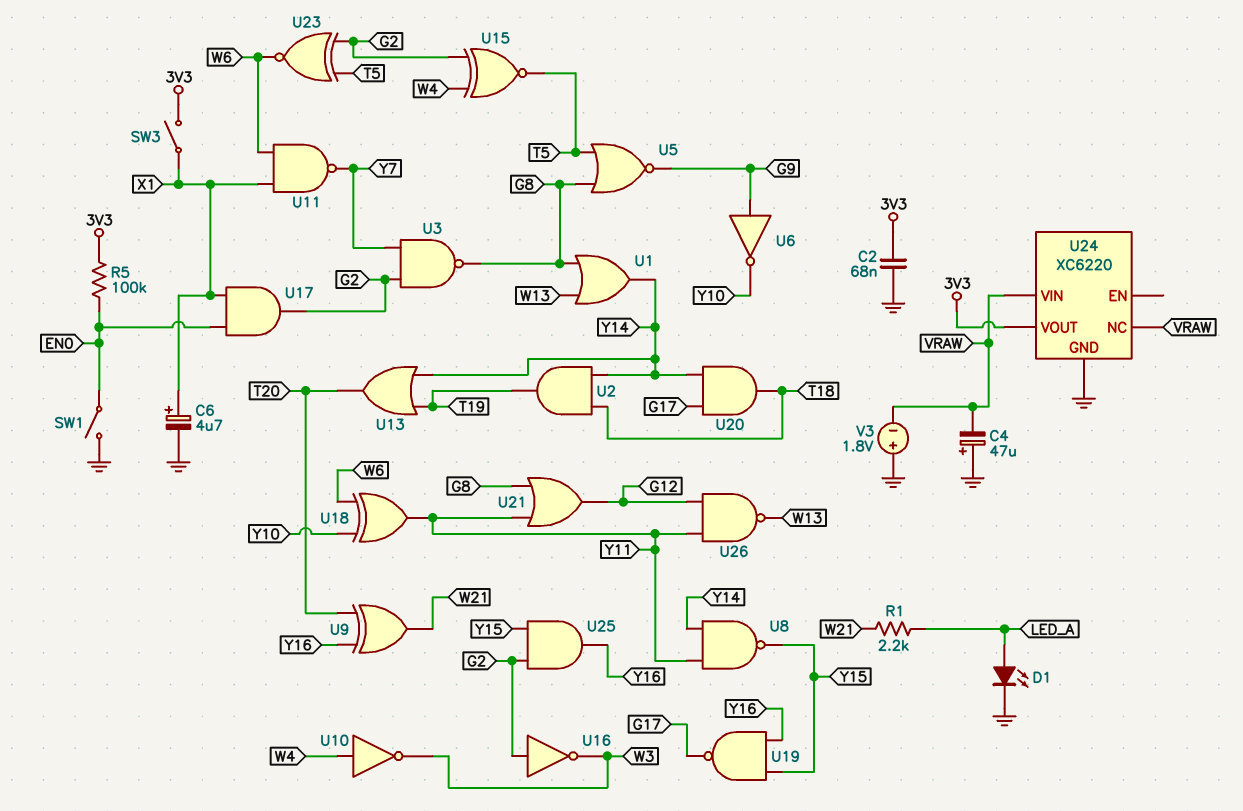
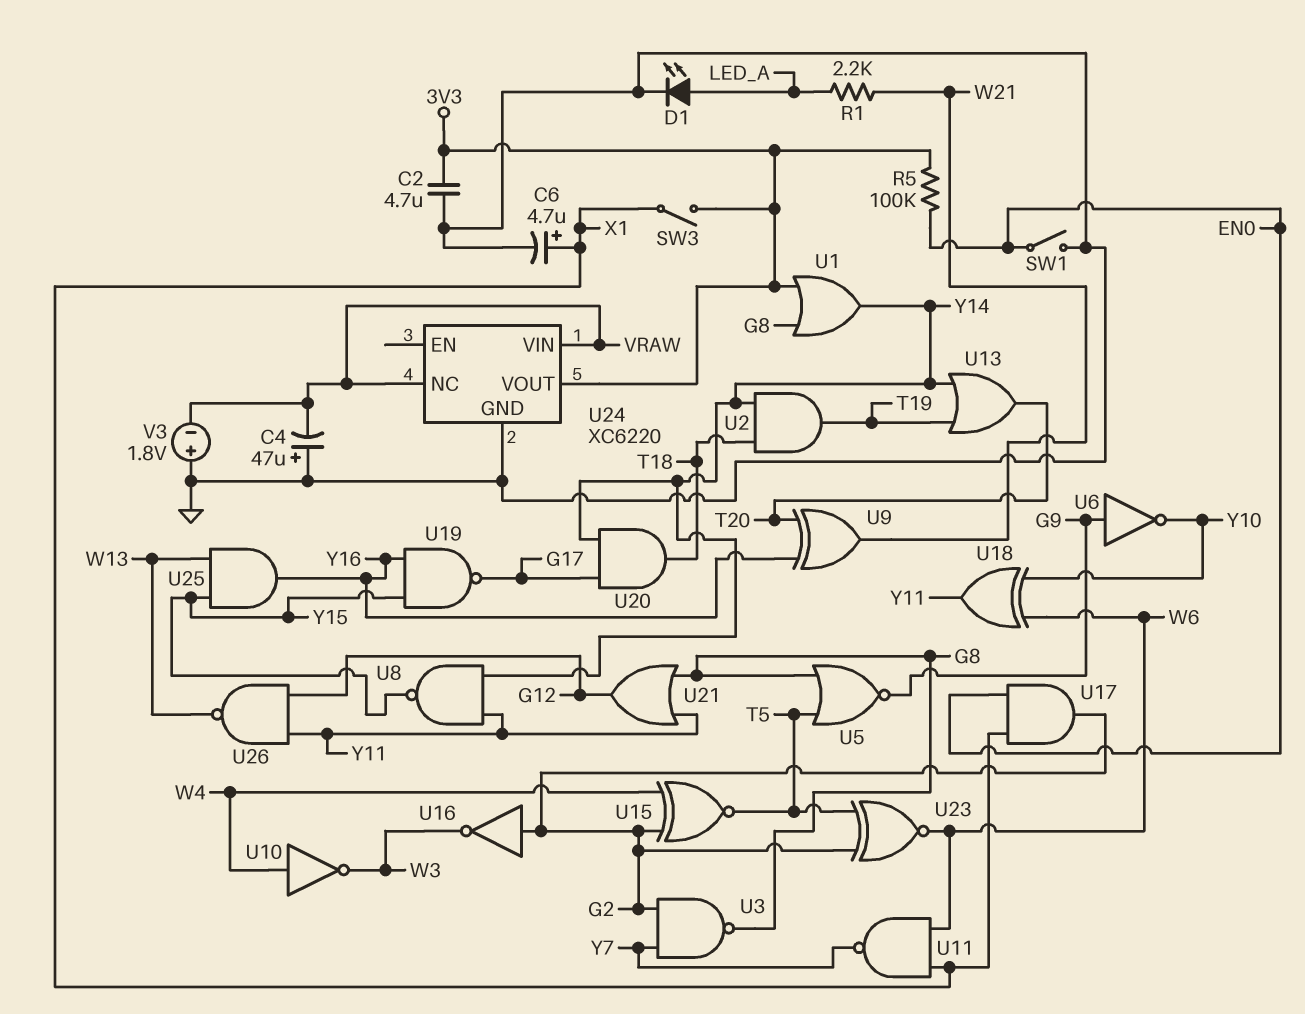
C2: 68nF (3V3, GND) -> 4.7uF (3V3, GND)
U1: OR (in G8, in W13, out Y14) -> OR (in 3V3, in G8, out Y14)
U25: AND (in G2, in Y15, out Y16) -> AND (in W13, in Y15, out Y16)

